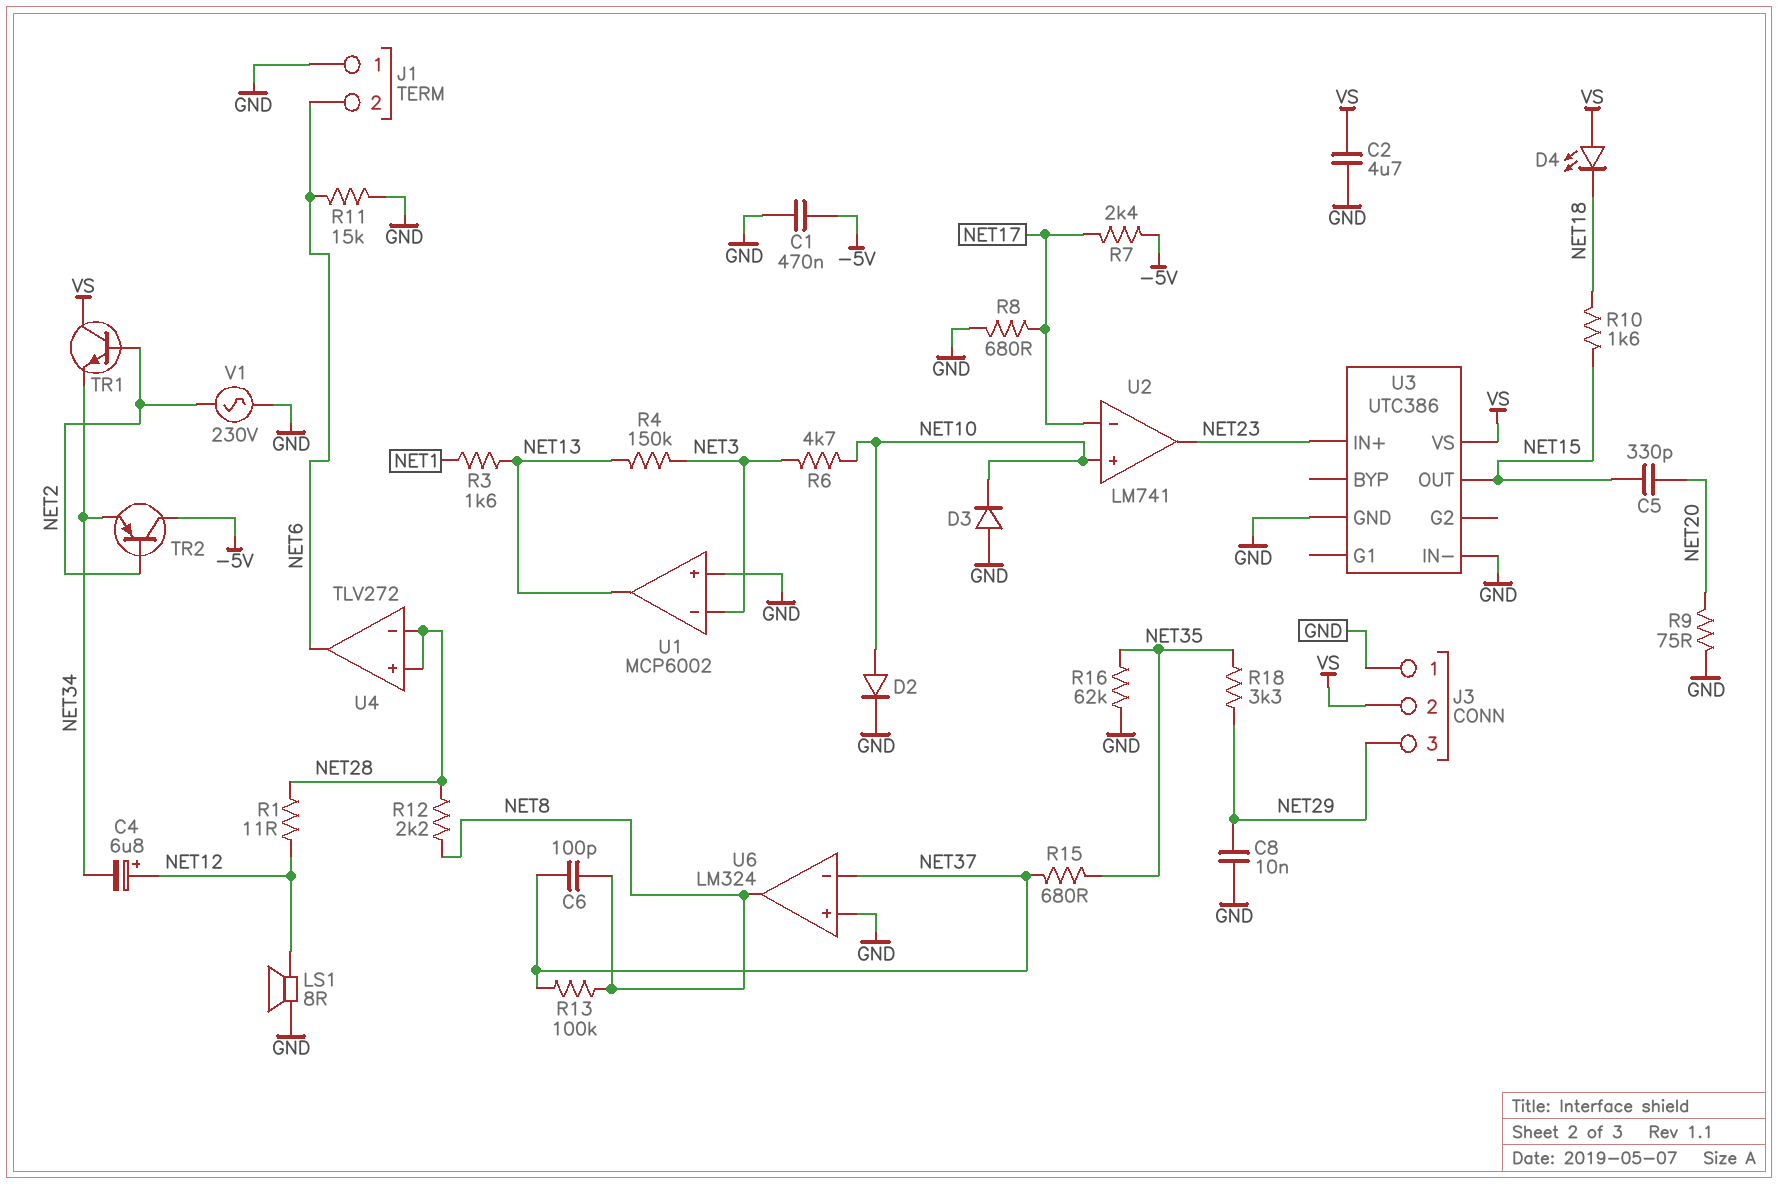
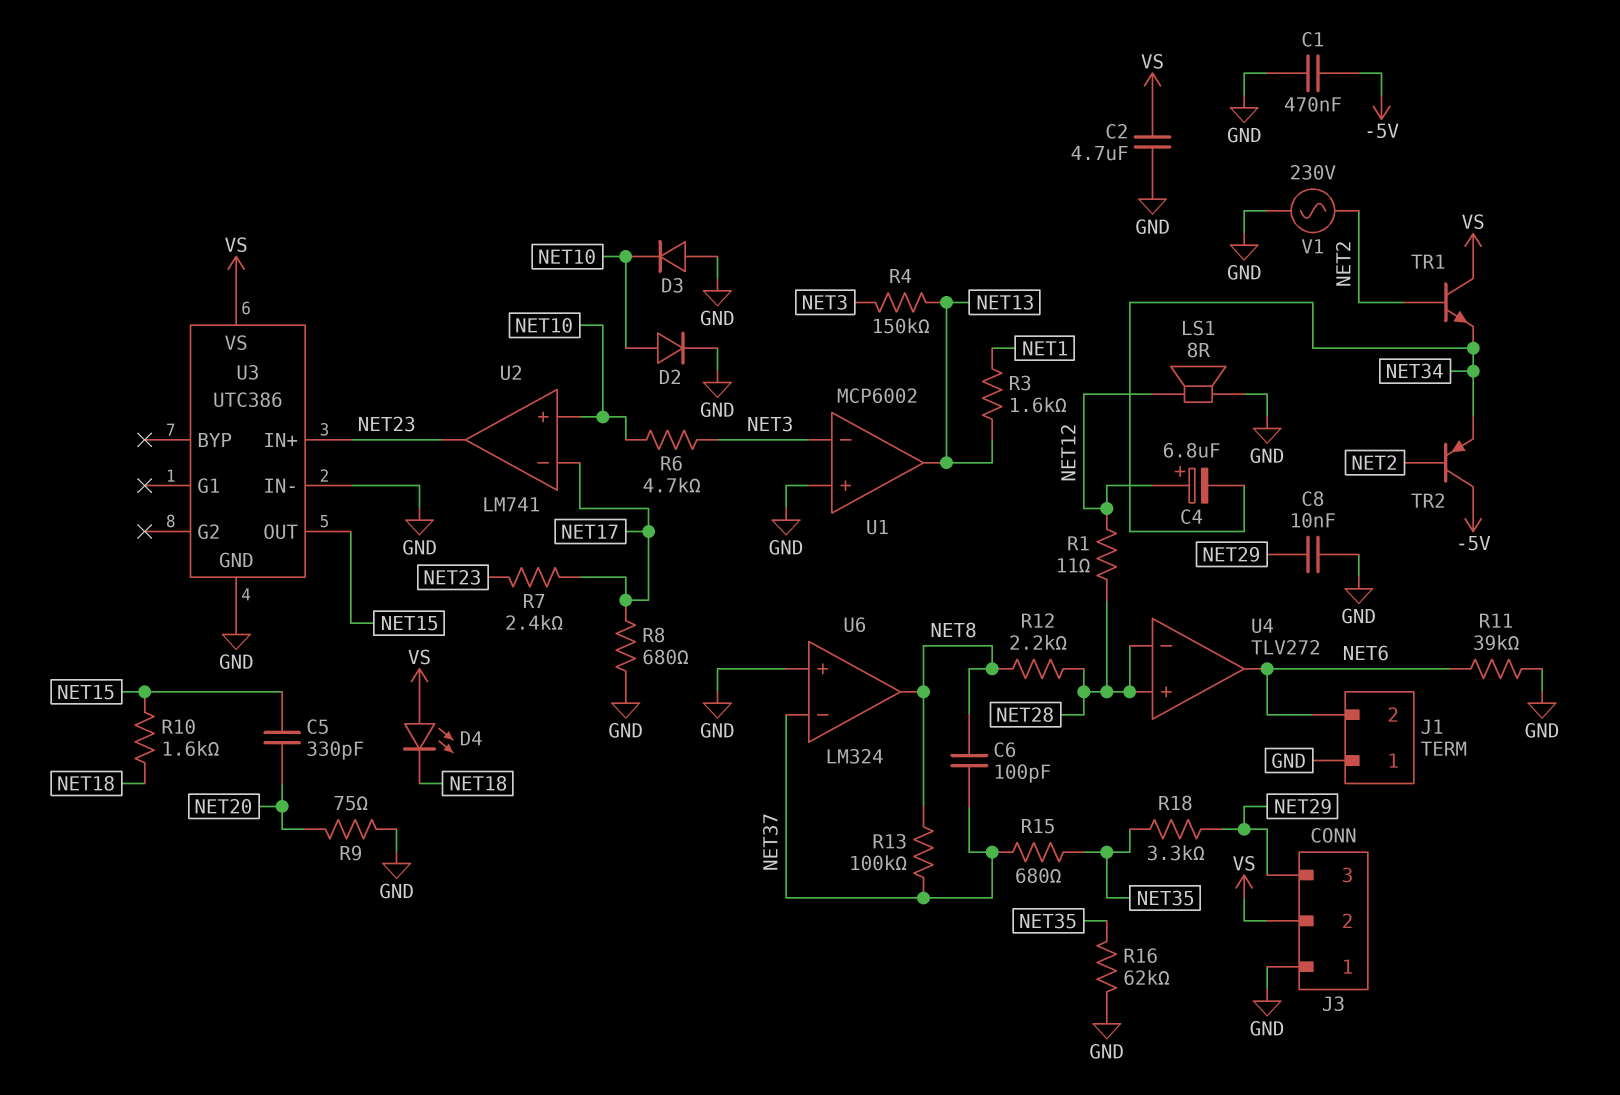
R7: 2.4k (-5V, NET17) -> 2.4k (NET17, NET23)
R11: 15k (GND, NET6) -> 39k (GND, NET6)

